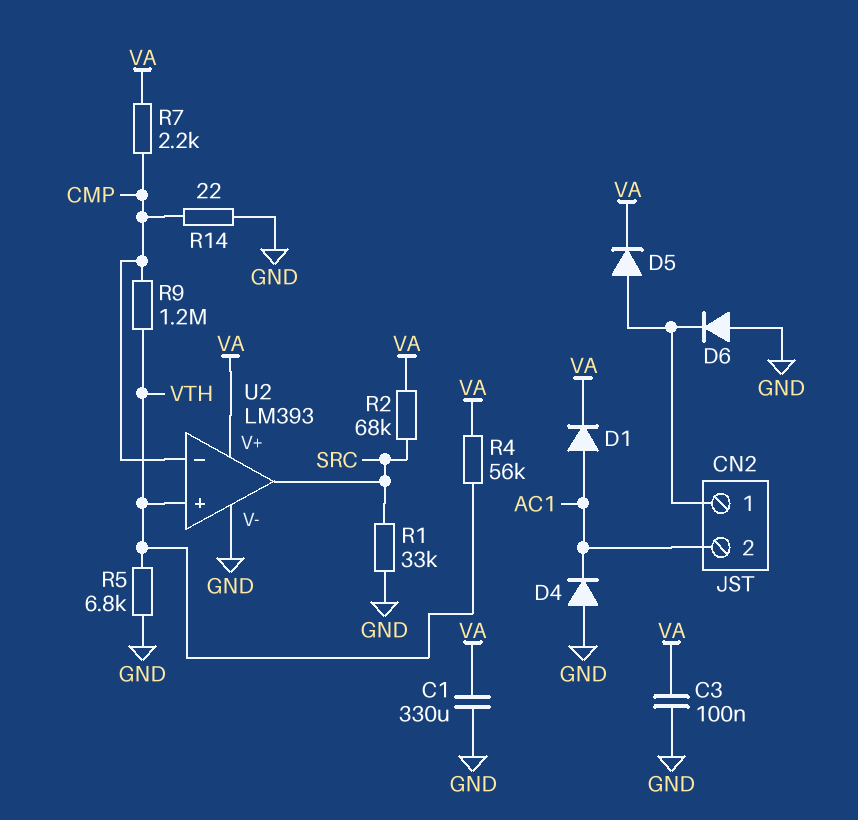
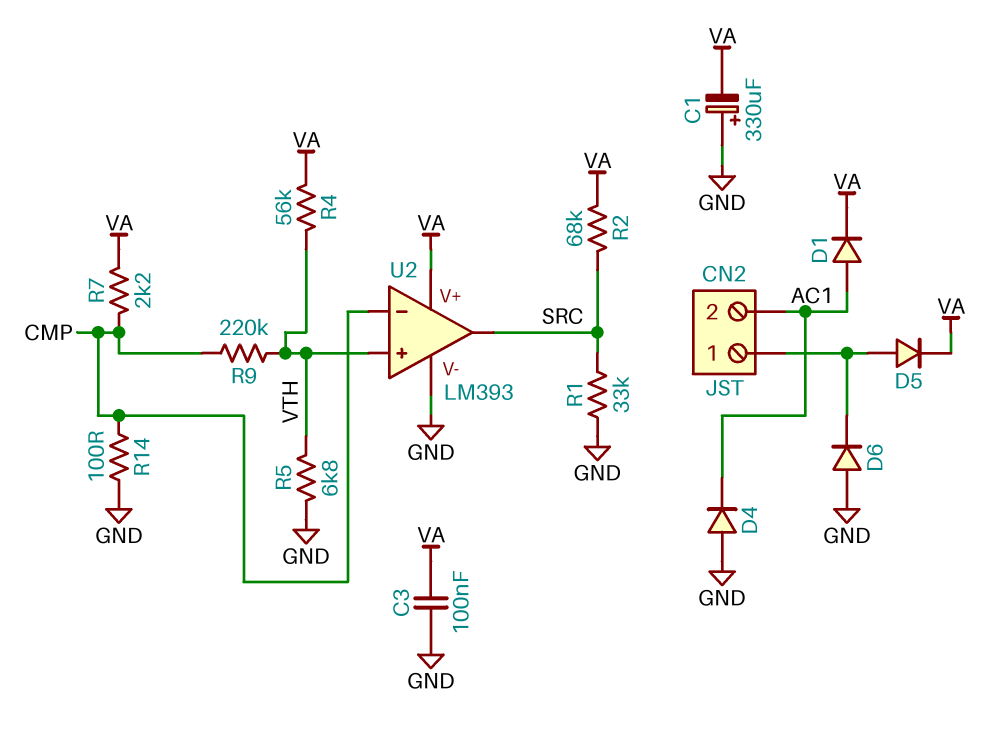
C1: 330uF (GND, VA) -> 330uF (plus GND, minus VA)
R9: 1.2M (CMP, VTH) -> 220k (CMP, VTH)
R14: 22 (CMP, GND) -> 100 (CMP, GND)

